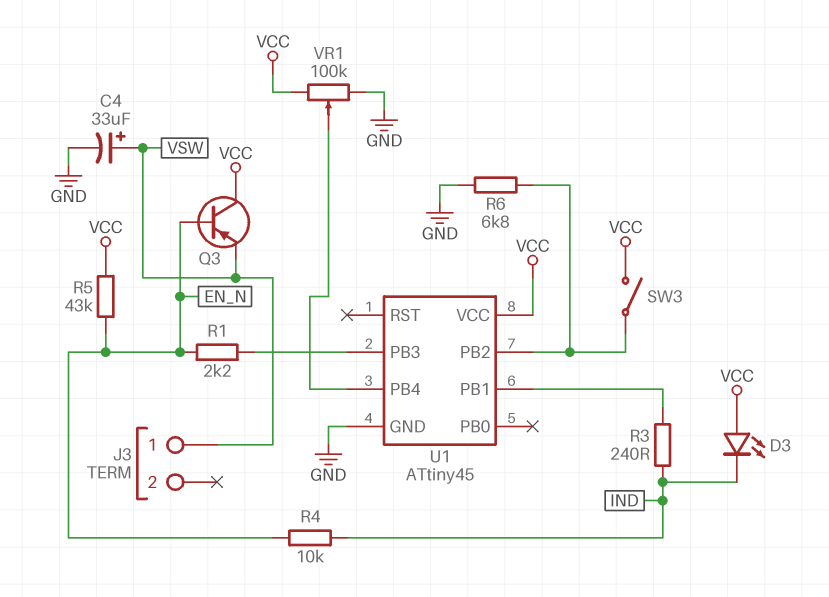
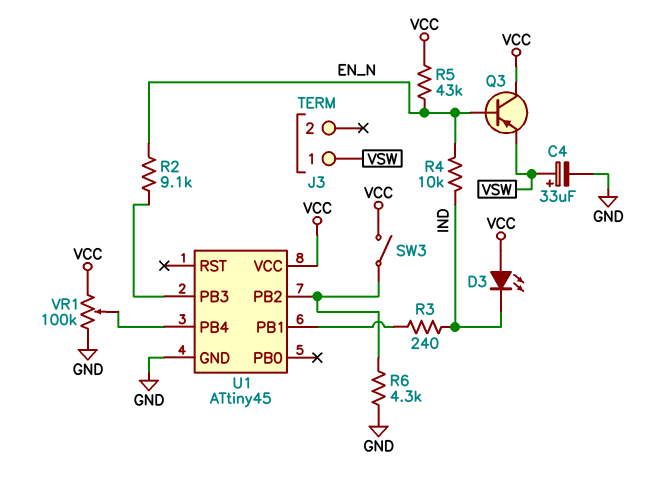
R1: 2.2k (EN_N, U1/PB3) -> none
R2: none -> 9.1k (EN_N, U1/PB3)
R6: 6.8k (GND, U1/PB2) -> 4.3k (GND, U1/PB2)

